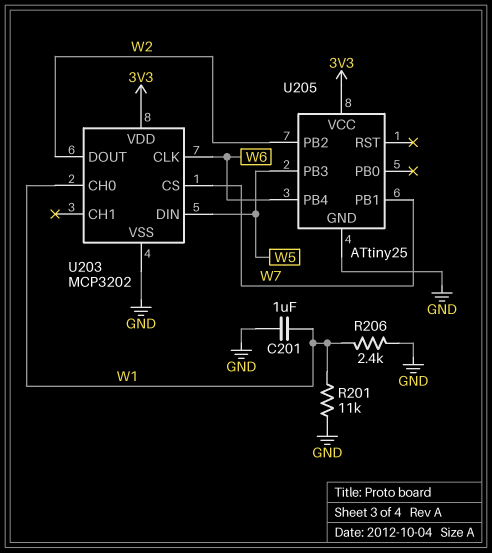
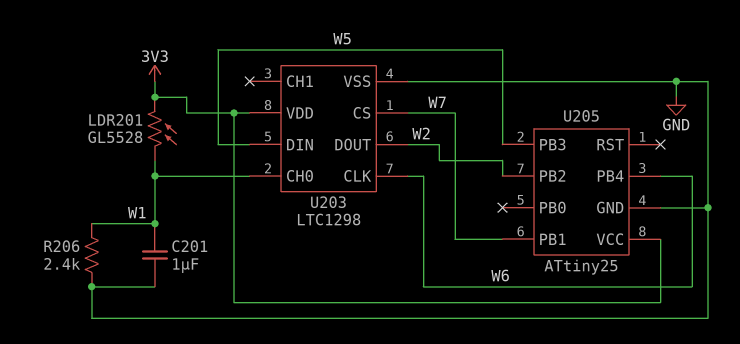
LDR201: none -> GL5528 (3V3, W1)
R201: 11k (GND, W1) -> none
U203: MCP3202 -> LTC1298

